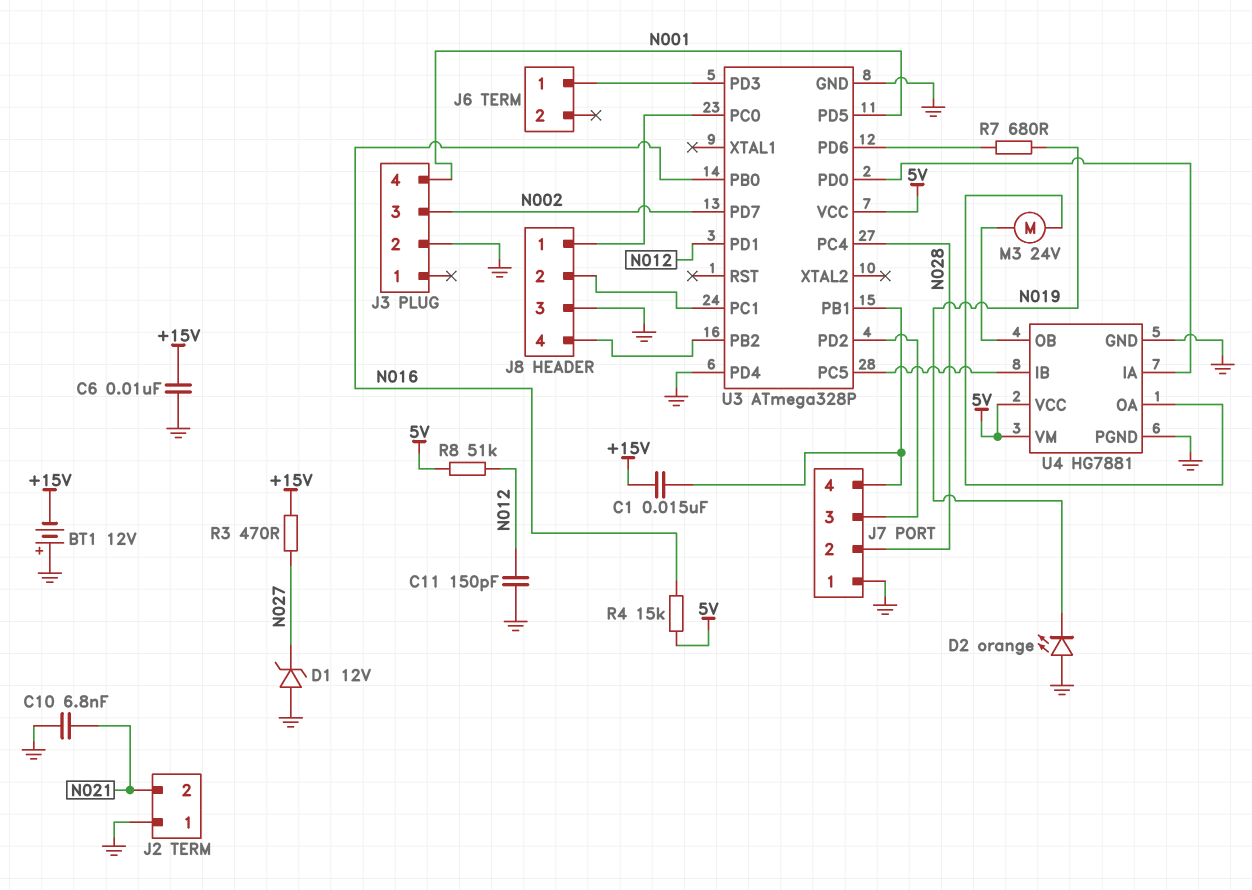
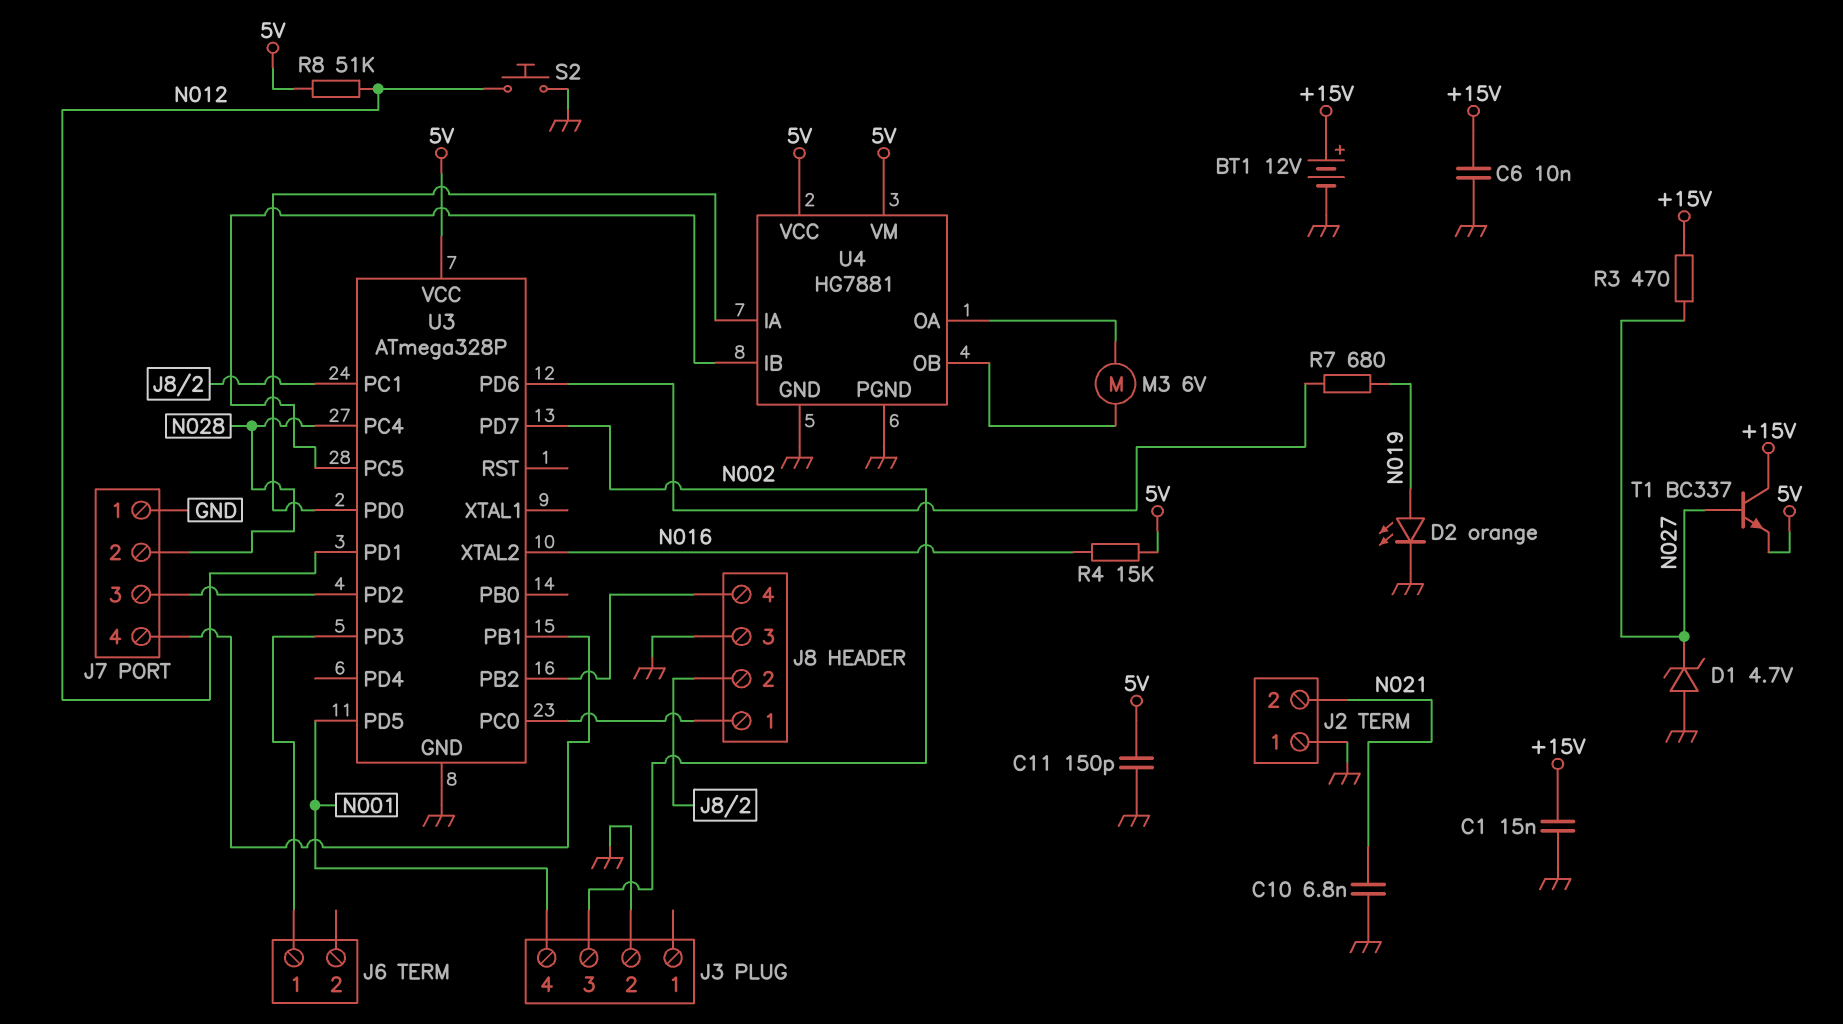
BT1: 12V (plus GND, minus +15V) -> 12V (plus +15V, minus GND)
C1: 15nF (+15V, J7/4) -> 15nF (+15V, GND)
C11: 150pF (GND, N012) -> 150pF (5V, GND)
D1: zener 12V (A GND, K N027) -> zener 4.7V (A GND, K N027)
D2: LED orange (A GND, K N019) -> LED orange (A N019, K GND)
M3: motor 24V (U4/OA, U4/OB) -> motor 6V (U4/OA, U4/OB)
S2: none -> button (GND, N012)
T1: none -> NPN BC337 (B N027, C +15V, E 5V)
U3 pin PB0: N016 -> none
U3 pin PD4: GND -> none
U3 pin XTAL2: none -> N016

